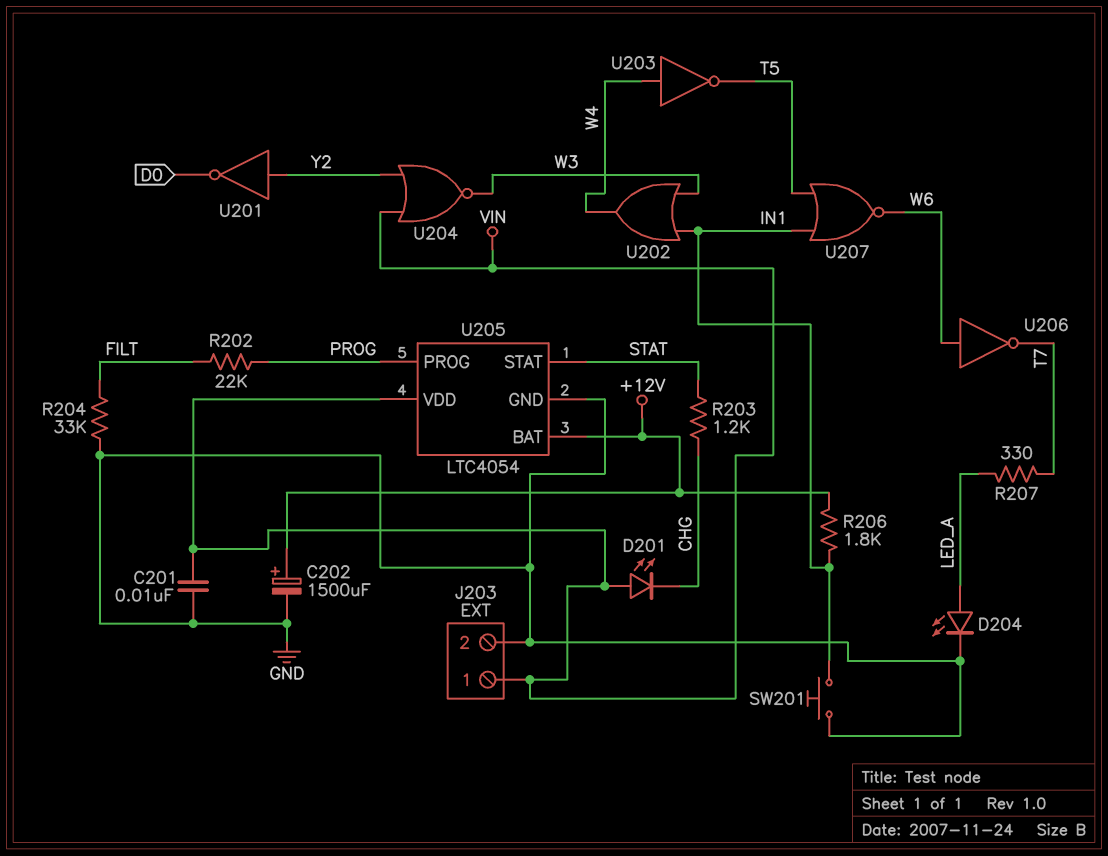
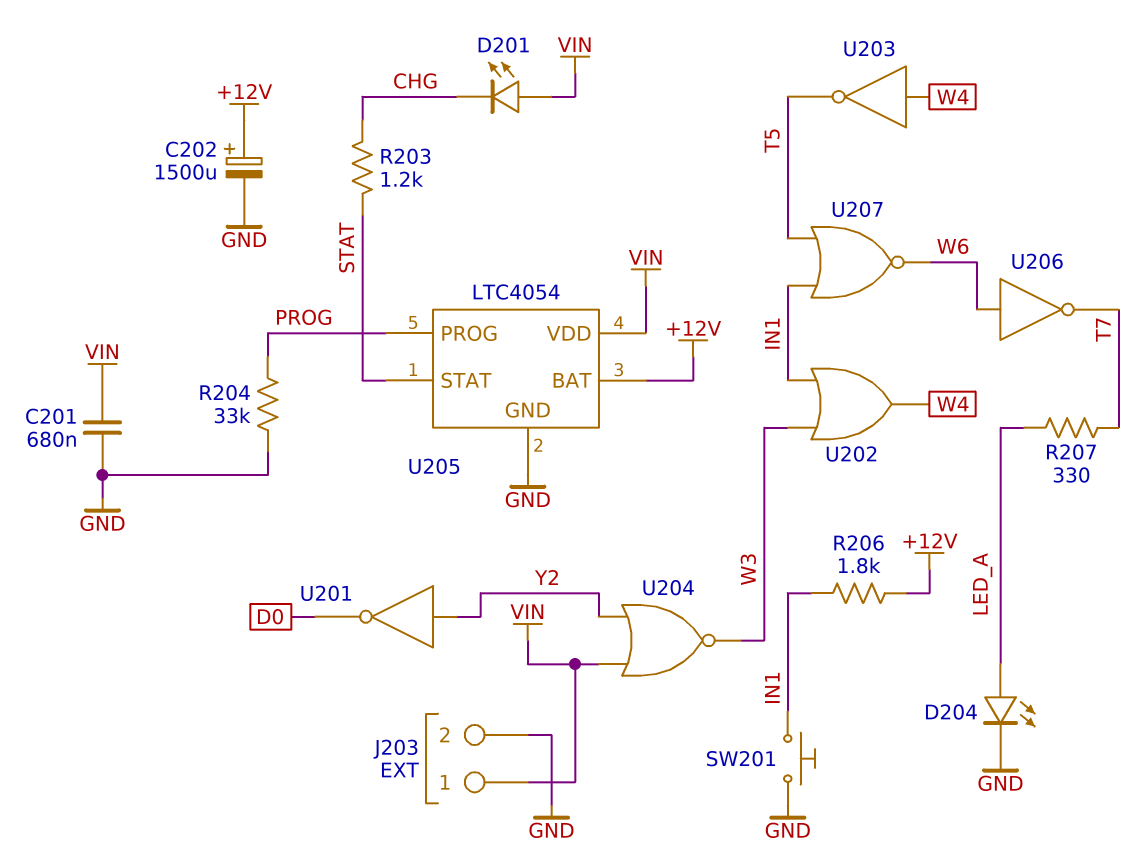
C201: 10nF (GND, VIN) -> 680nF (GND, VIN)
R202: 22k (FILT, PROG) -> none
R204: 33k (FILT, GND) -> 33k (GND, PROG)

